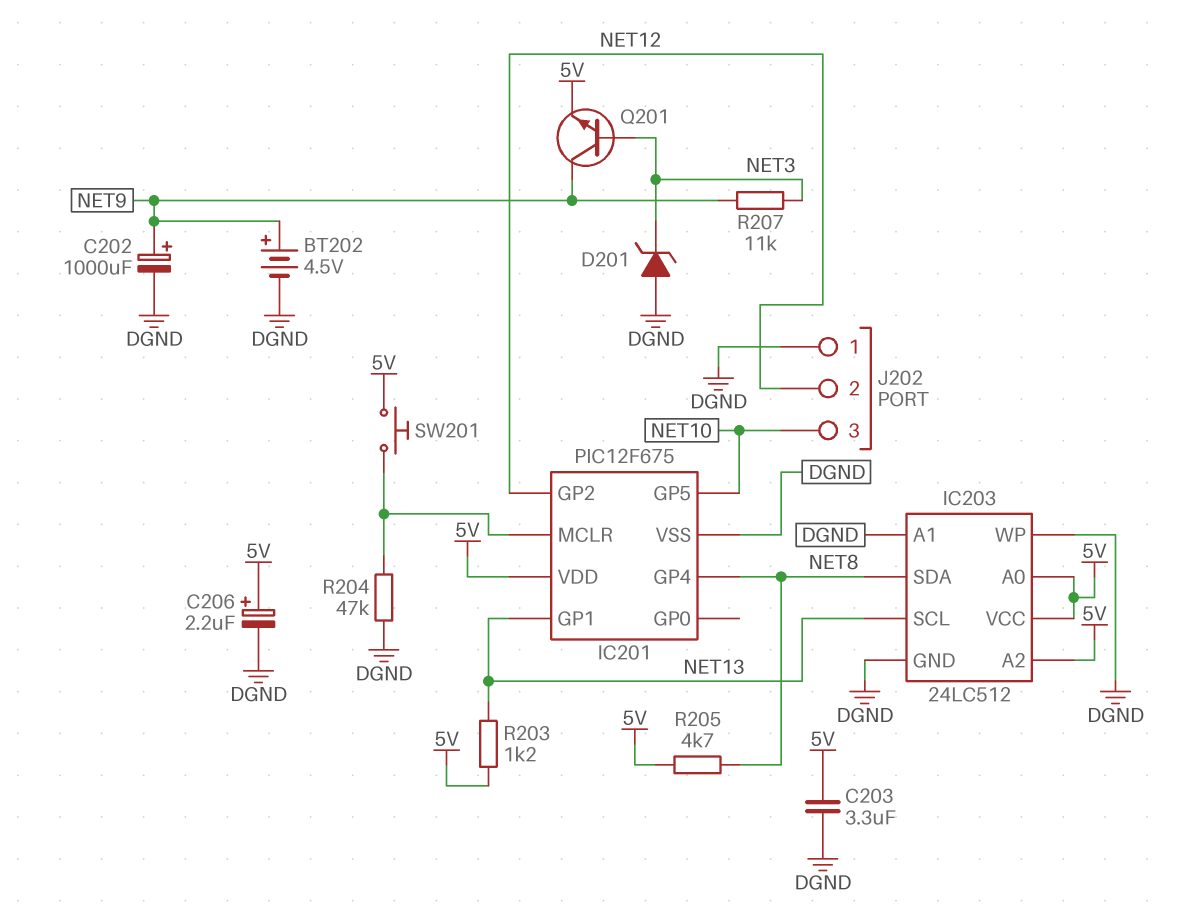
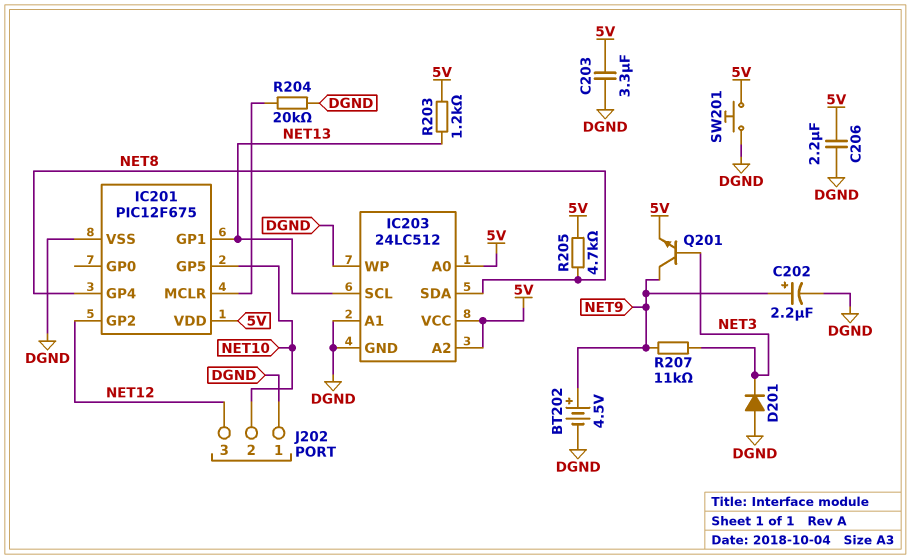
C202: 1000uF (plus NET9, minus DGND) -> 2.2uF (plus NET9, minus DGND)
C206: 2.2uF (plus 5V, minus DGND) -> 2.2uF (5V, DGND)
D201: zener (A DGND, K NET3) -> diode (A DGND, K NET3)
J202 pin 2: NET12 -> NET10
J202 pin 3: NET10 -> NET12
R204: 47k (DGND, IC201/MCLR) -> 20k (DGND, IC201/MCLR)
SW201: button (5V, IC201/MCLR) -> button (5V, DGND)

